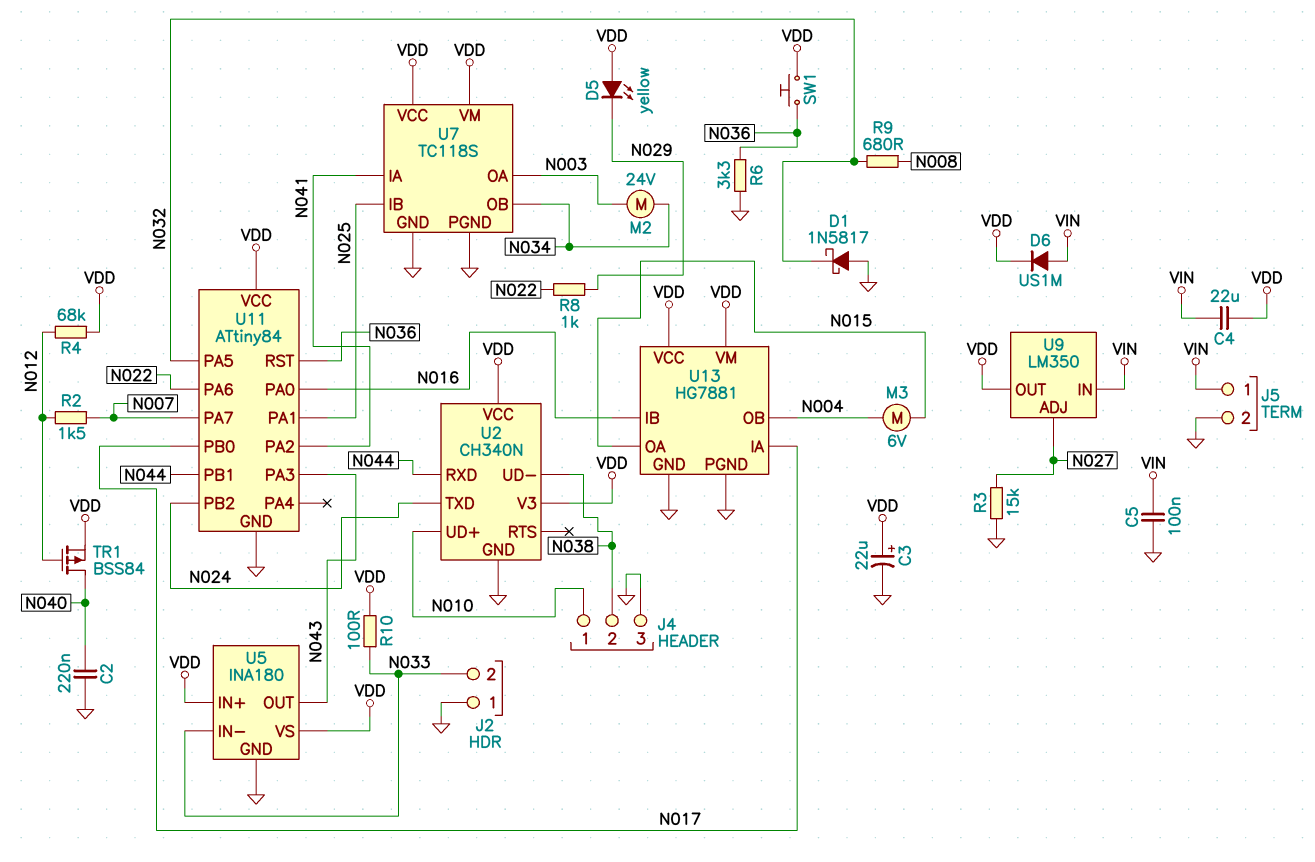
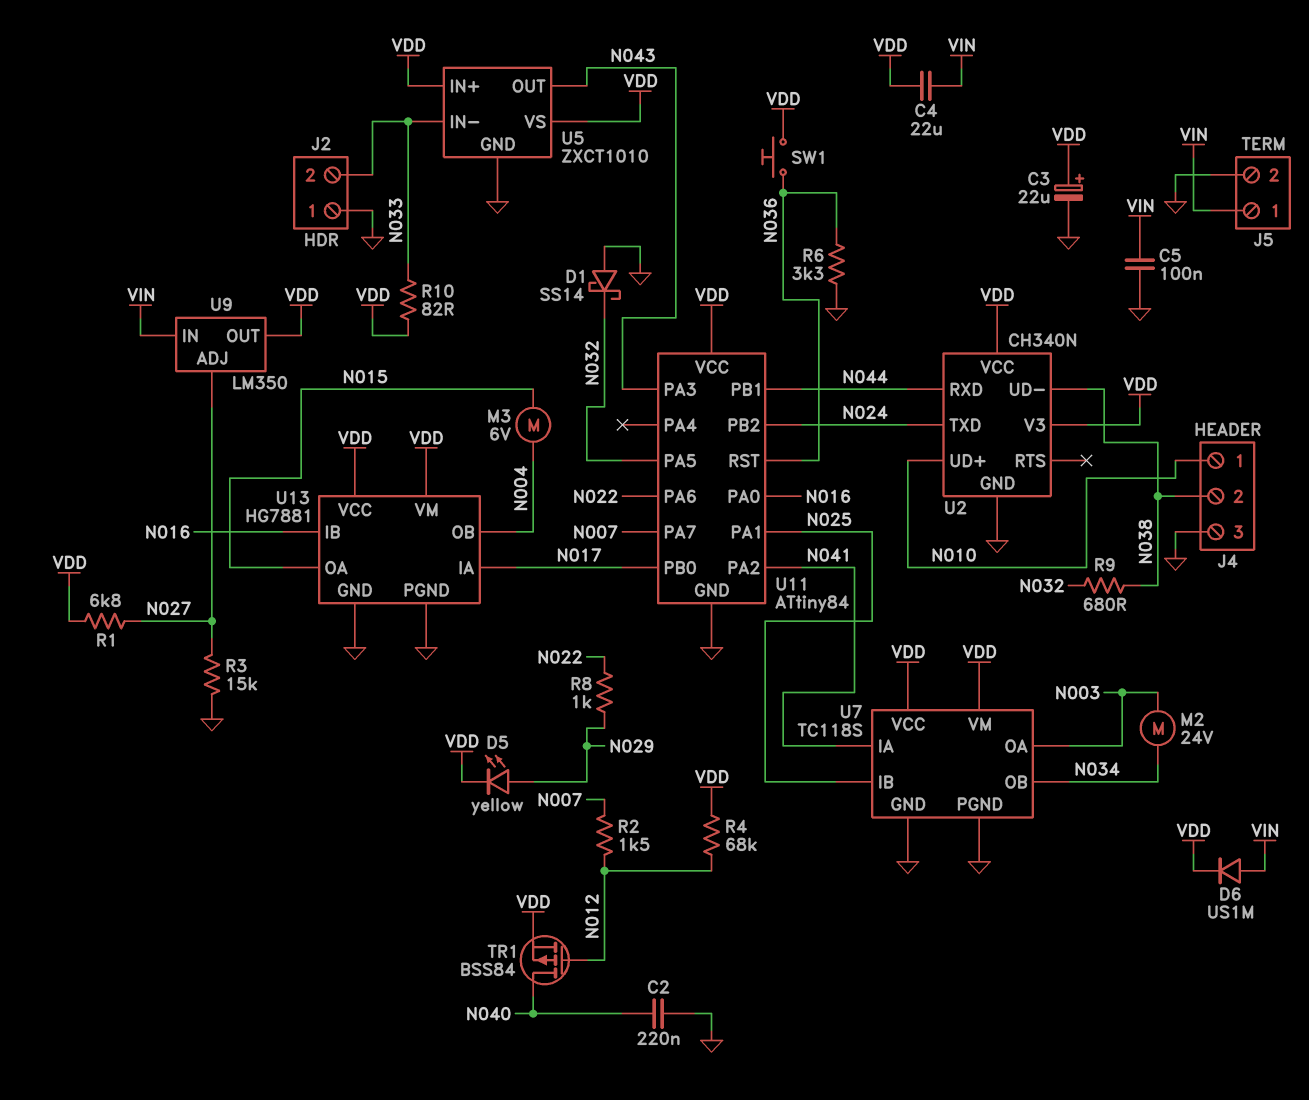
D1: schottky 1N5817 (A GND, K N032) -> schottky SS14 (A GND, K N032)
D5: LED yellow (A VDD, K N029) -> LED yellow (A N029, K VDD)
R1: none -> 6.8k (N027, VDD)
R9: 680 (N008, N032) -> 680 (N032, N038)
R10: 100 (N033, VDD) -> 82 (N033, VDD)
U5: INA180 -> ZXCT1010

